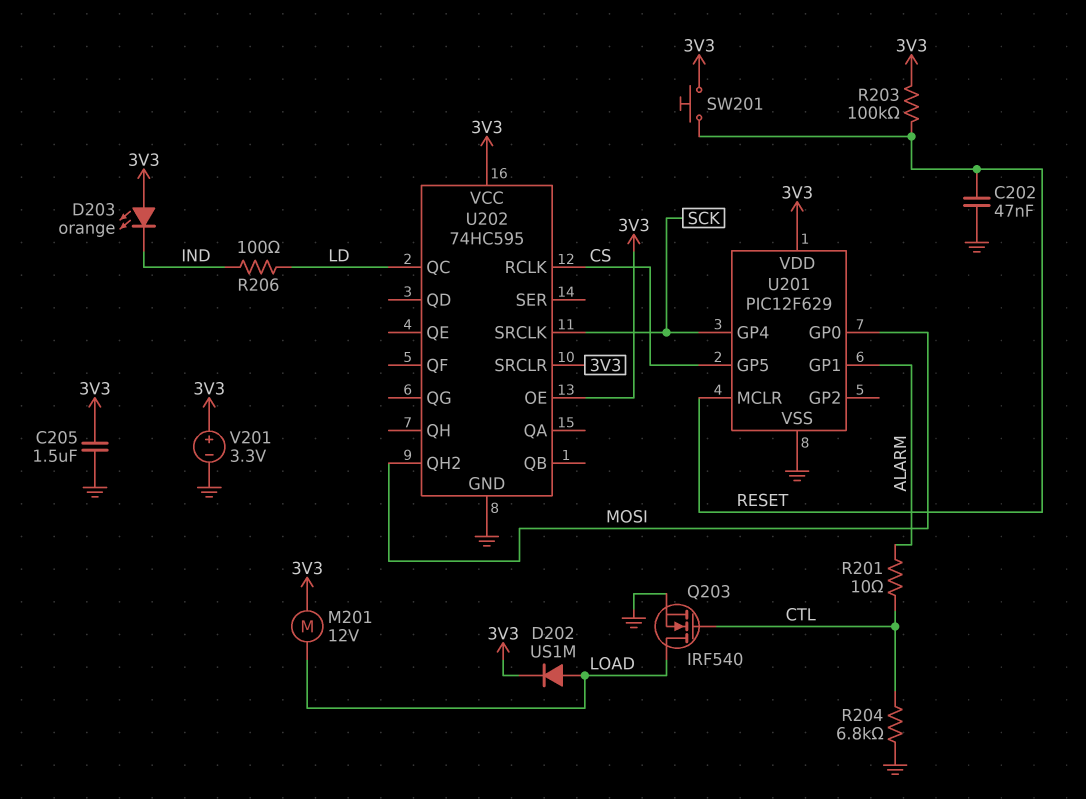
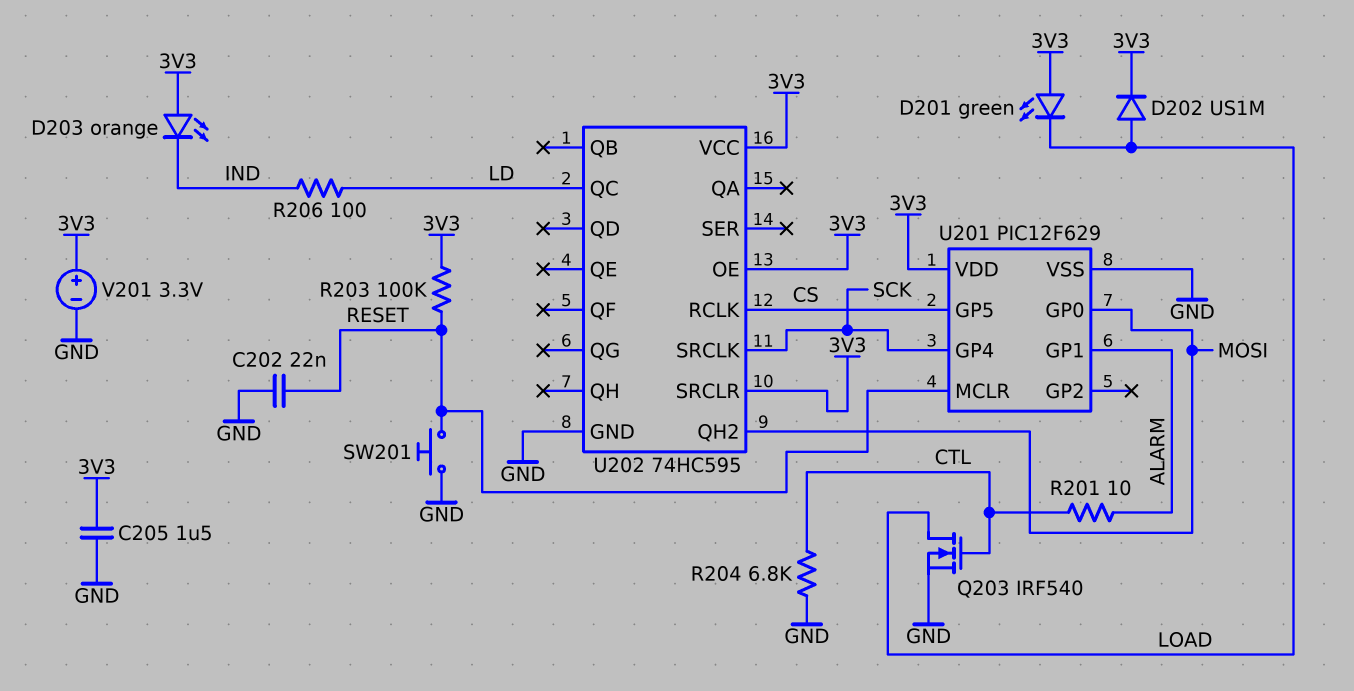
C202: 47nF (GND, RESET) -> 22nF (GND, RESET)
D201: none -> LED green (A 3V3, K LOAD)
M201: motor 12V (3V3, LOAD) -> none
SW201: button (3V3, RESET) -> button (GND, RESET)

